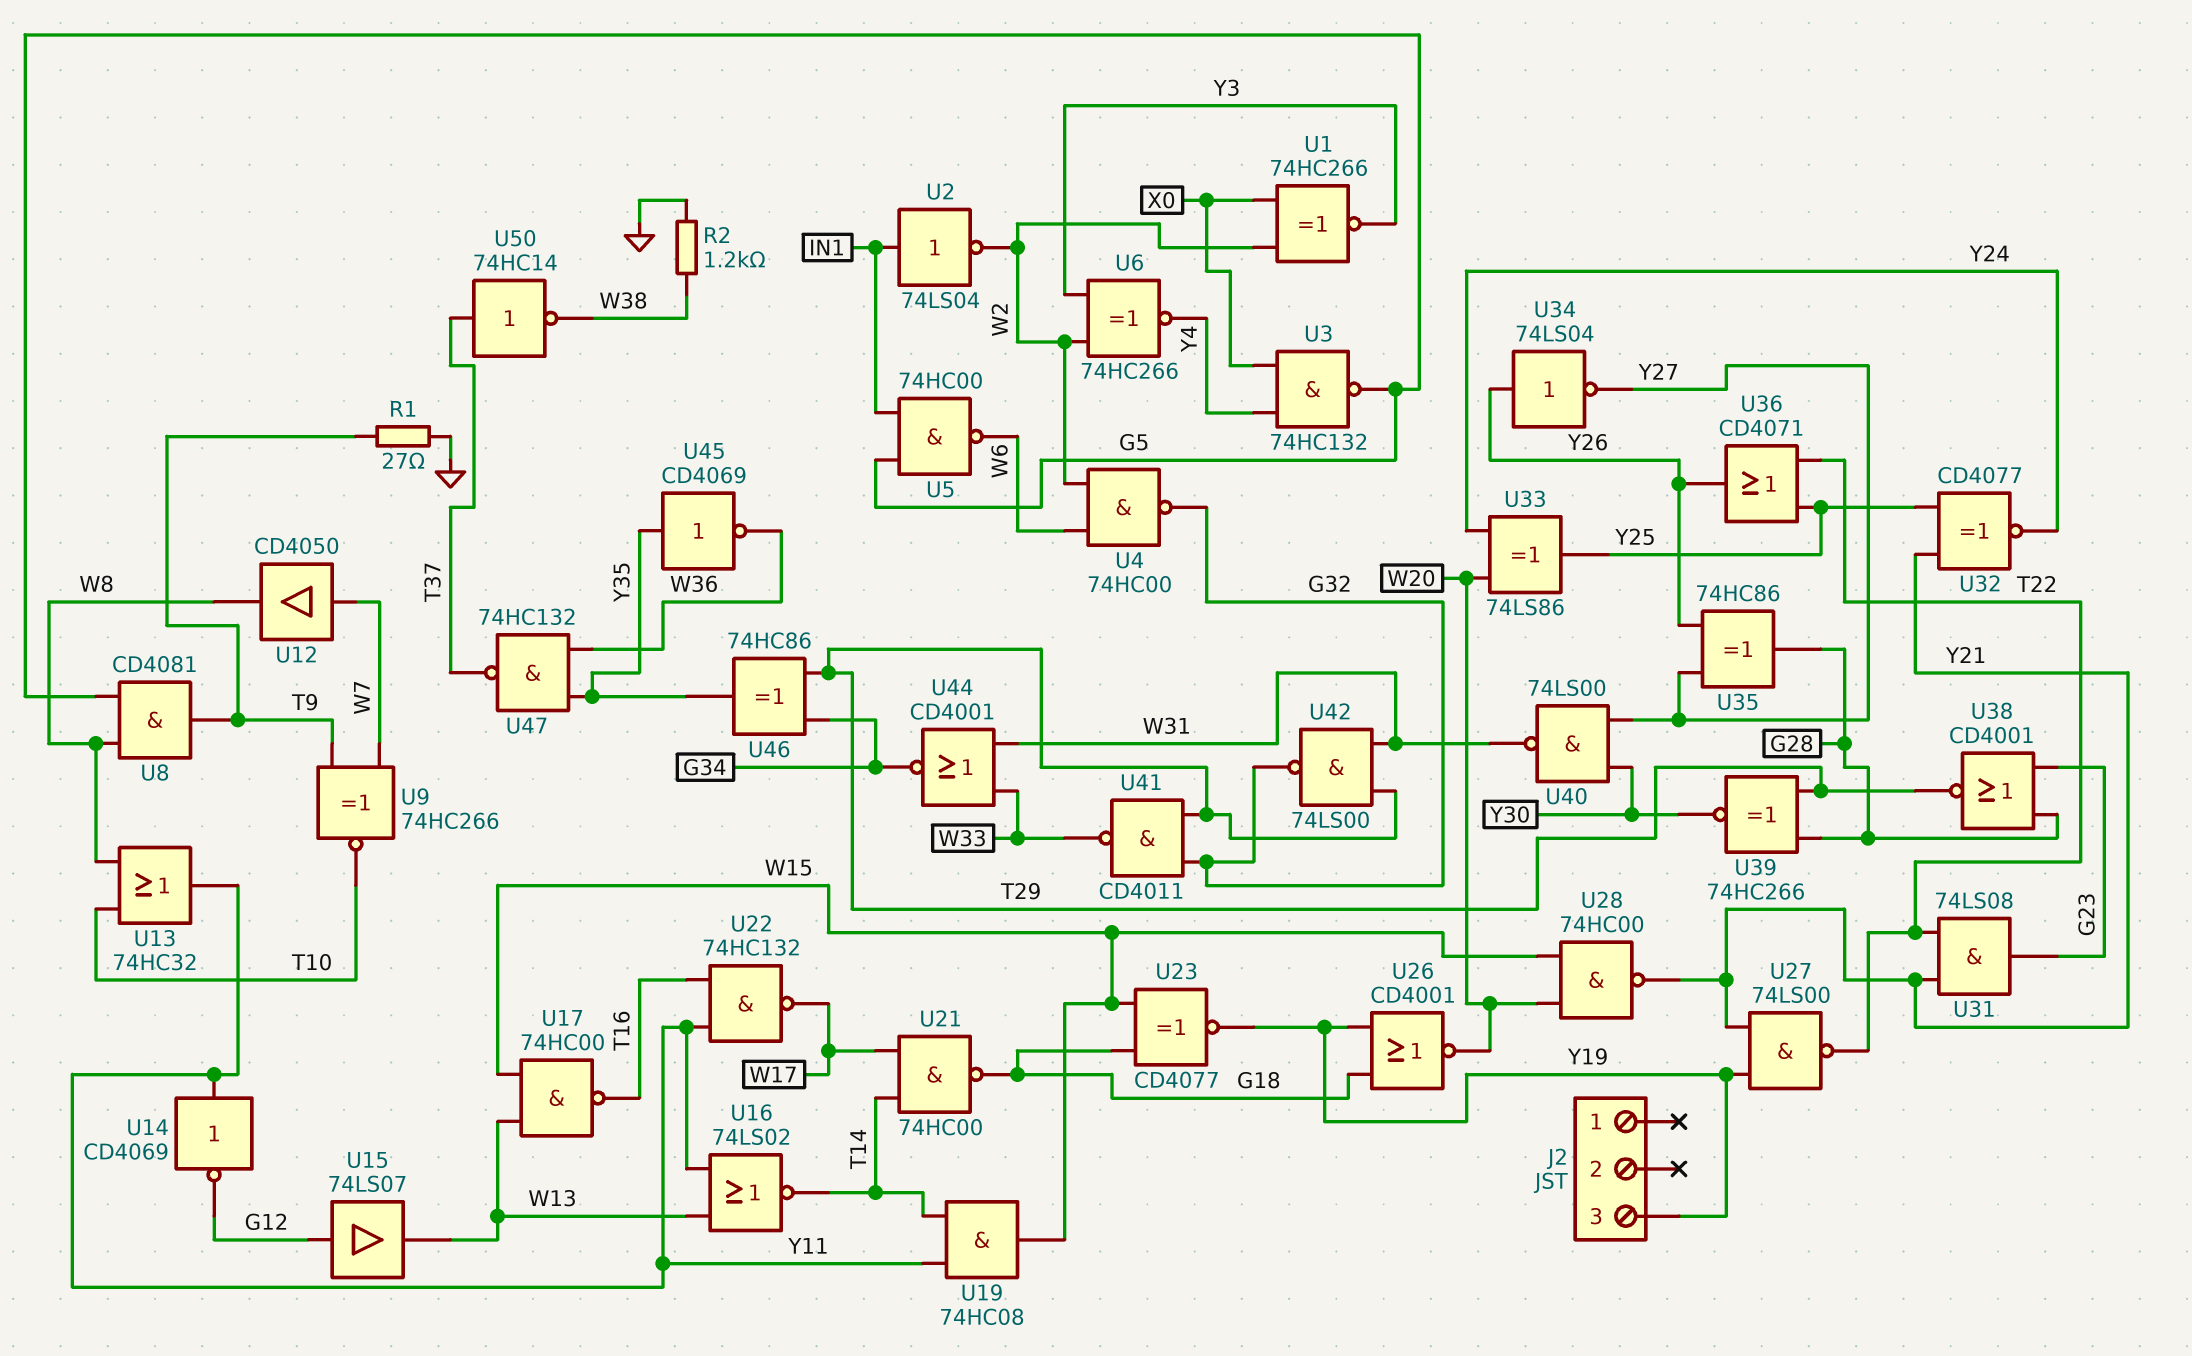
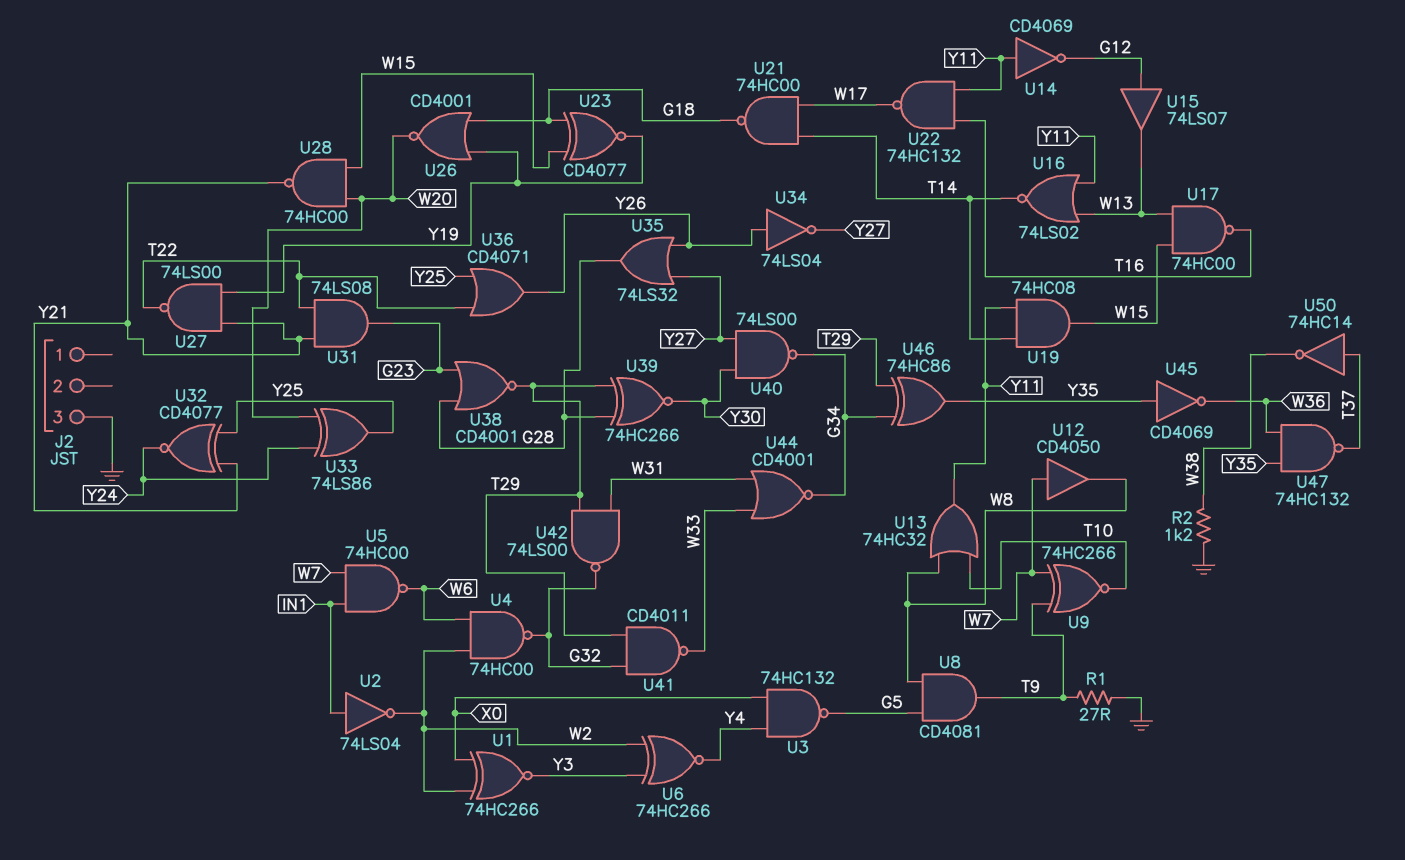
J2 pin 3: Y19 -> GND
U5: NAND 74HC00 (in G5, in IN1, out W6) -> NAND 74HC00 (in IN1, in W7, out W6)
U35: XOR 74HC86 (in Y26, in Y27, out G28) -> OR 74LS32 (in Y26, in Y27, out G28)
U40: NAND 74LS00 (in Y27, in Y30, out W31) -> NAND 74LS00 (in Y27, in Y30, out G34)

